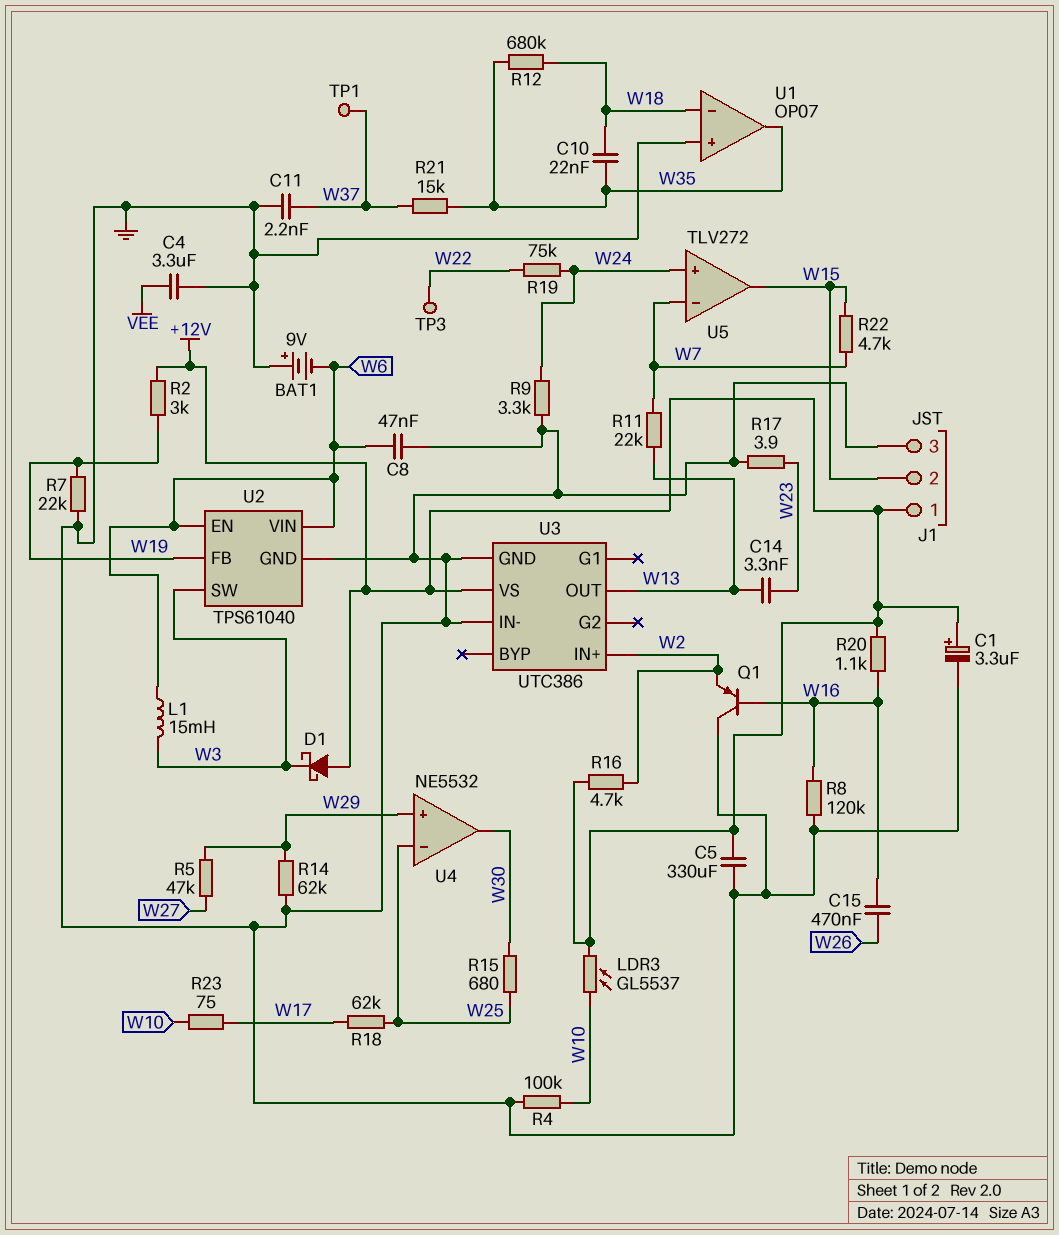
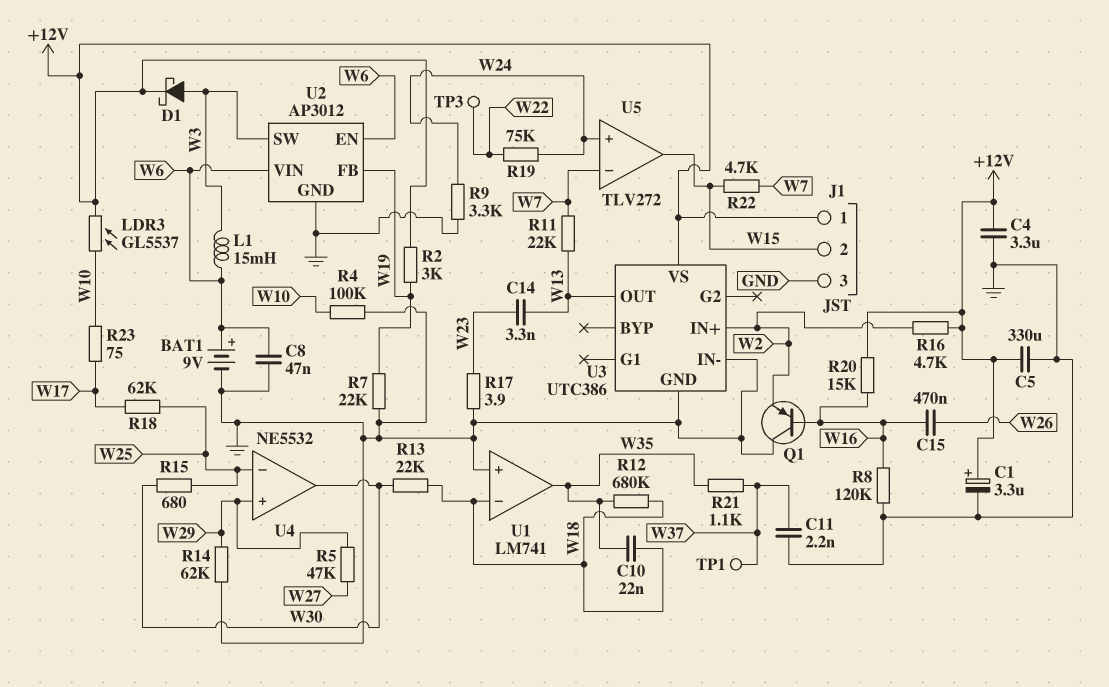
BAT1: 9V (plus GND, minus W6) -> 9V (plus W6, minus GND)
C4: 3.3uF (GND, VEE) -> 3.3uF (+12V, GND)
D1: schottky (A +12V, K W3) -> schottky (A W3, K +12V)
R13: none -> 22k (W18, W30)
R20: 1.1k (+12V, W16) -> 15k (+12V, W16)
R21: 15k (W35, W37) -> 1.1k (W35, W37)
U1: OP07 -> LM741
U2: TPS61040 -> AP3012

